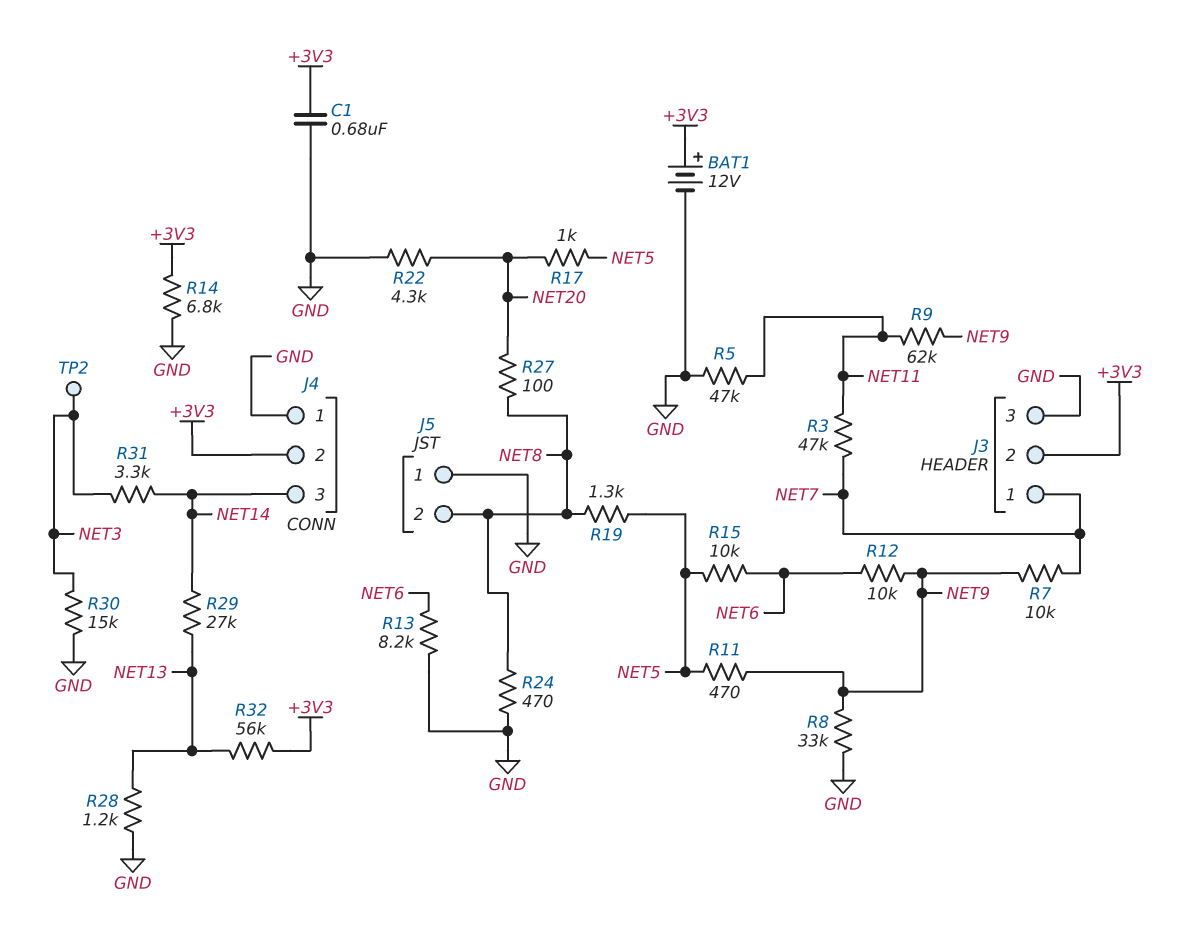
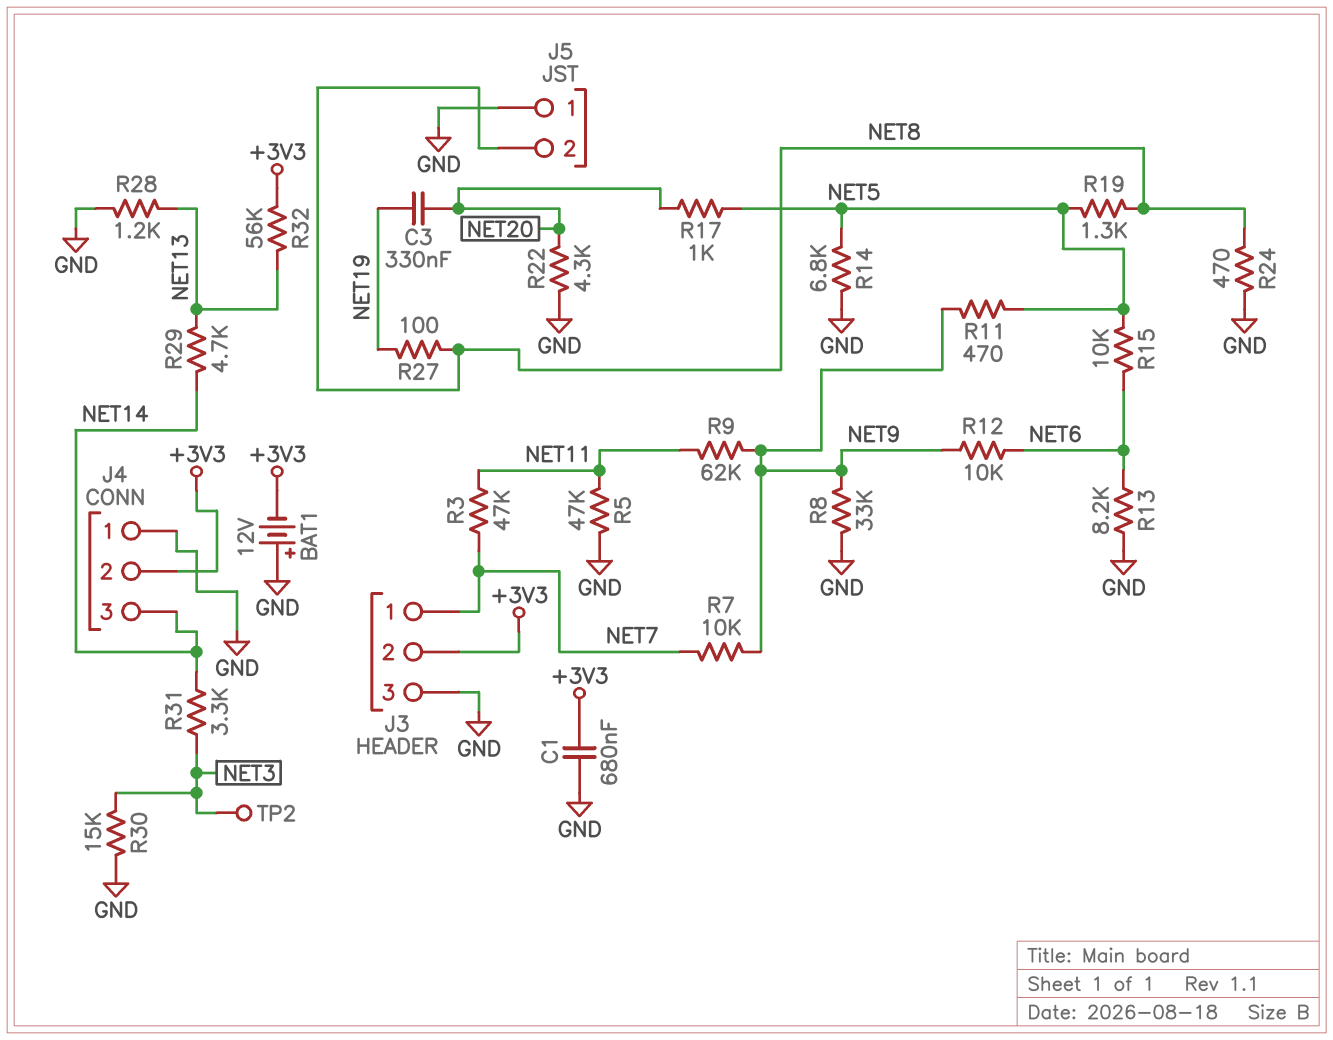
BAT1: 12V (plus +3V3, minus GND) -> 12V (plus GND, minus +3V3)
C3: none -> 330nF (NET19, NET20)
R14: 6.8k (+3V3, GND) -> 6.8k (GND, NET5)
R27: 100 (NET8, NET20) -> 100 (NET8, NET19)
R29: 27k (NET13, NET14) -> 4.7k (NET13, NET14)

